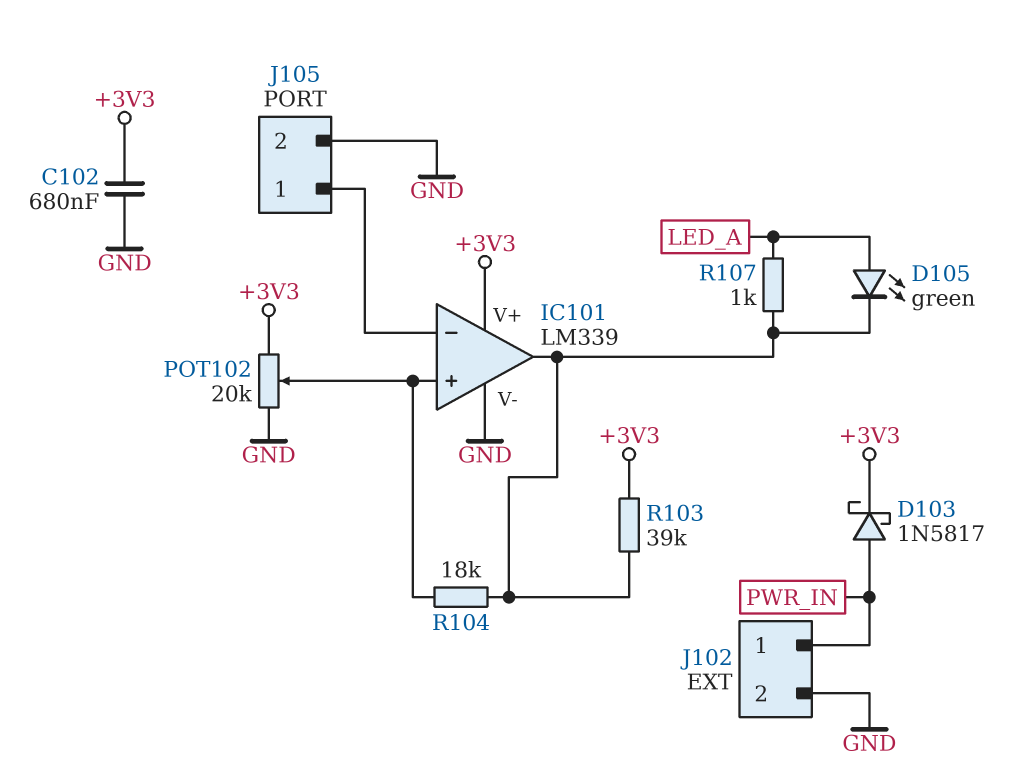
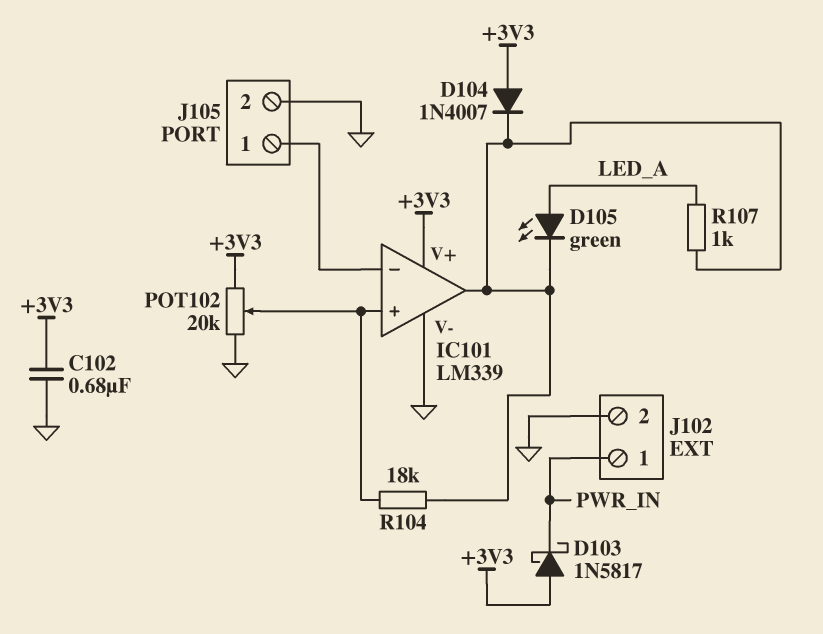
D103: schottky 1N5817 (A PWR_IN, K +3V3) -> schottky 1N5817 (A +3V3, K PWR_IN)
D104: none -> diode 1N4007 (A +3V3, K IC101/out)
R103: 39k (+3V3, IC101/out) -> none

